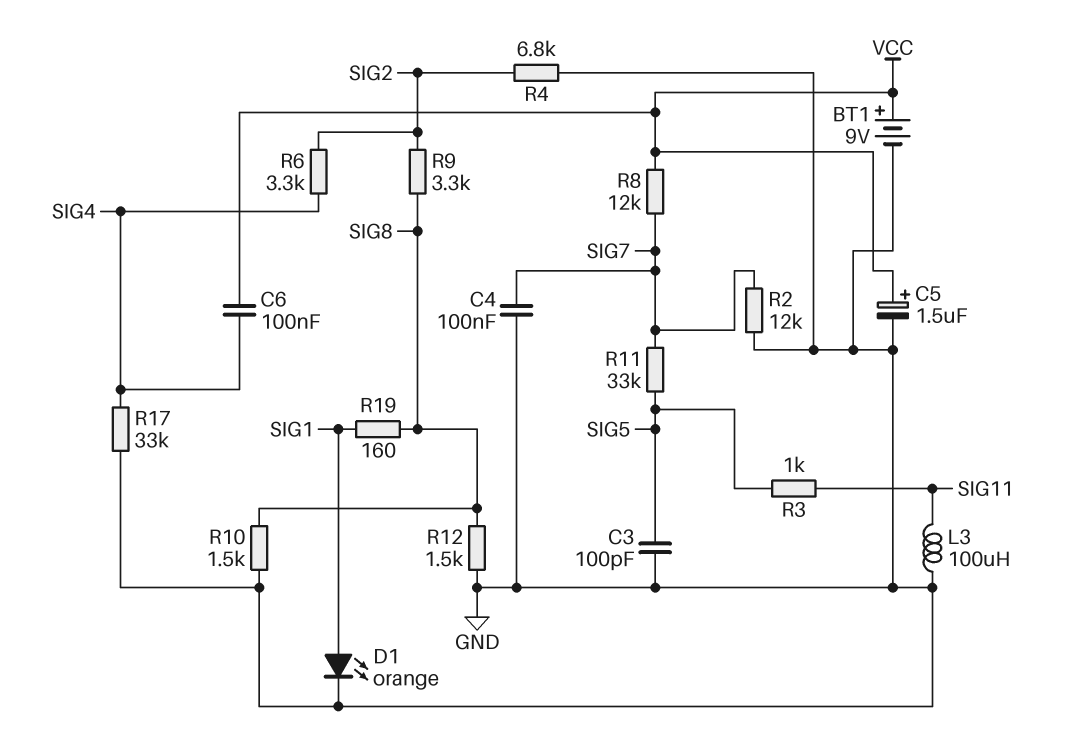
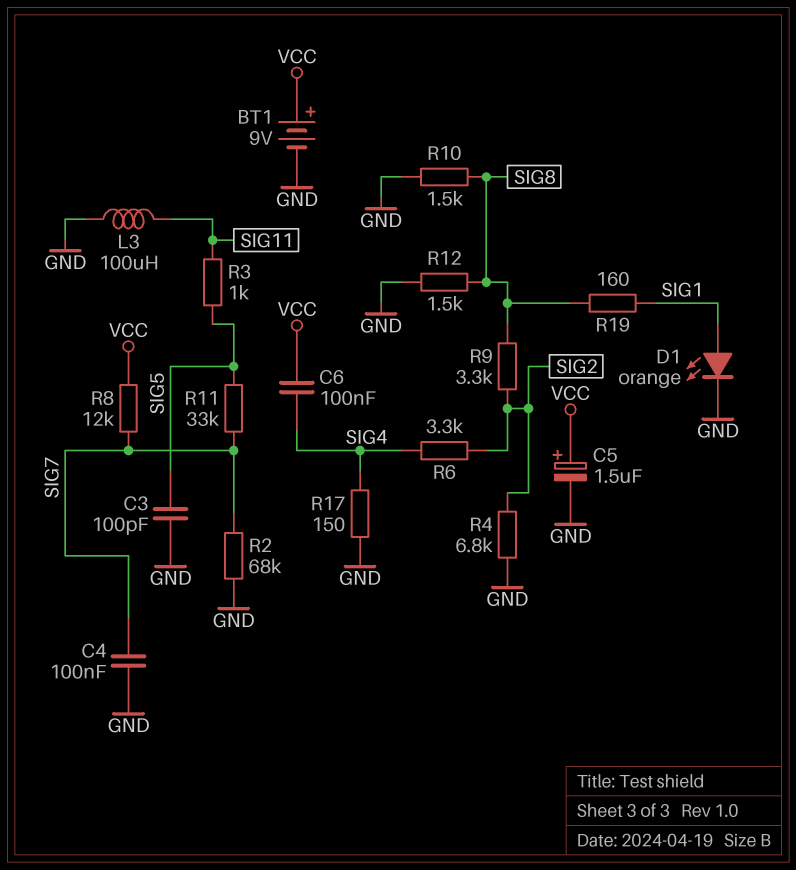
R2: 12k (GND, SIG7) -> 68k (GND, SIG7)
R17: 33k (GND, SIG4) -> 150 (GND, SIG4)

